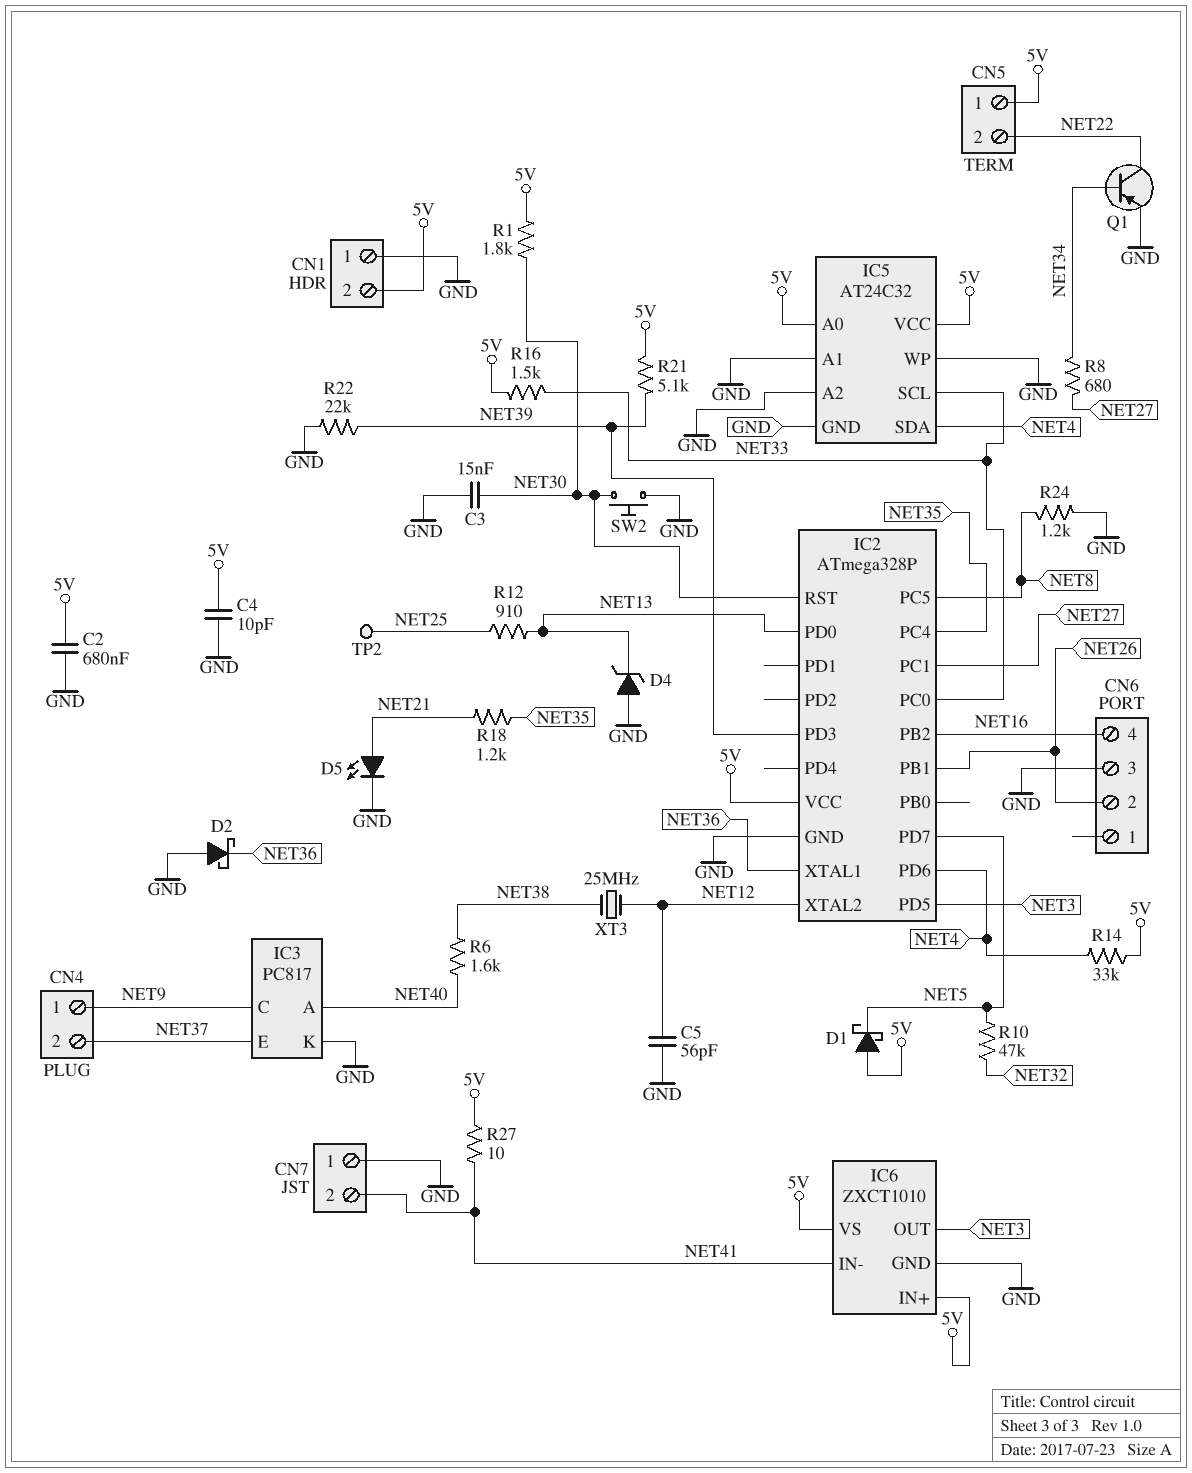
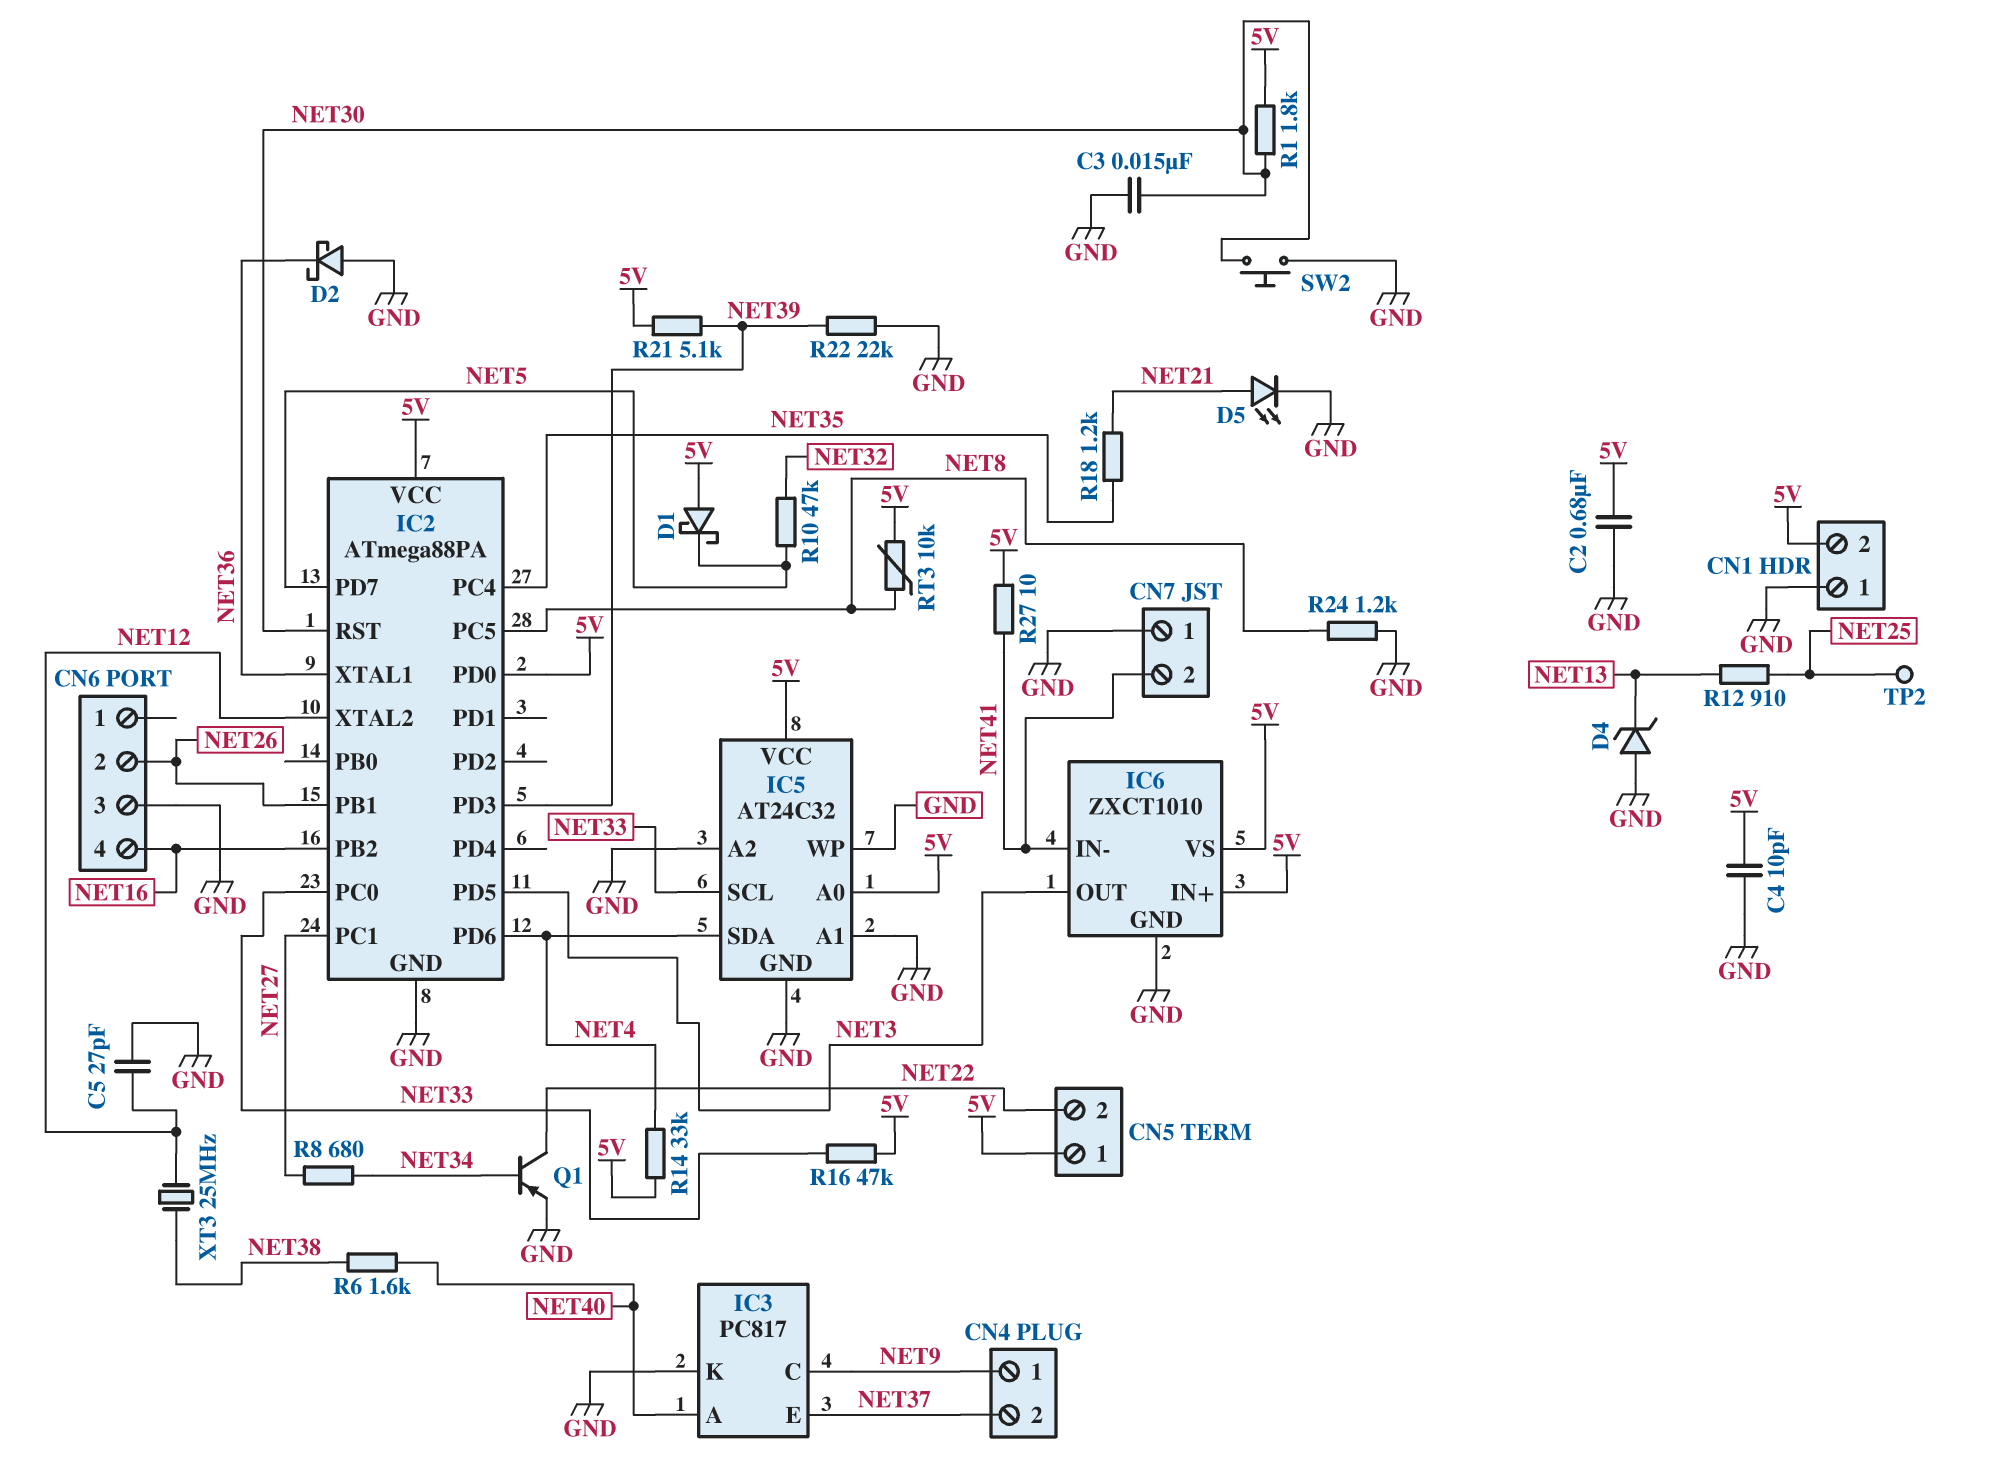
C5: 56pF (GND, NET12) -> 27pF (GND, NET12)
IC2: ATmega328P -> ATmega88PA
IC2 pin PD0: NET13 -> 5V
R16: 1.5k (5V, NET33) -> 47k (5V, NET33)
RT3: none -> 10k (5V, NET8)

